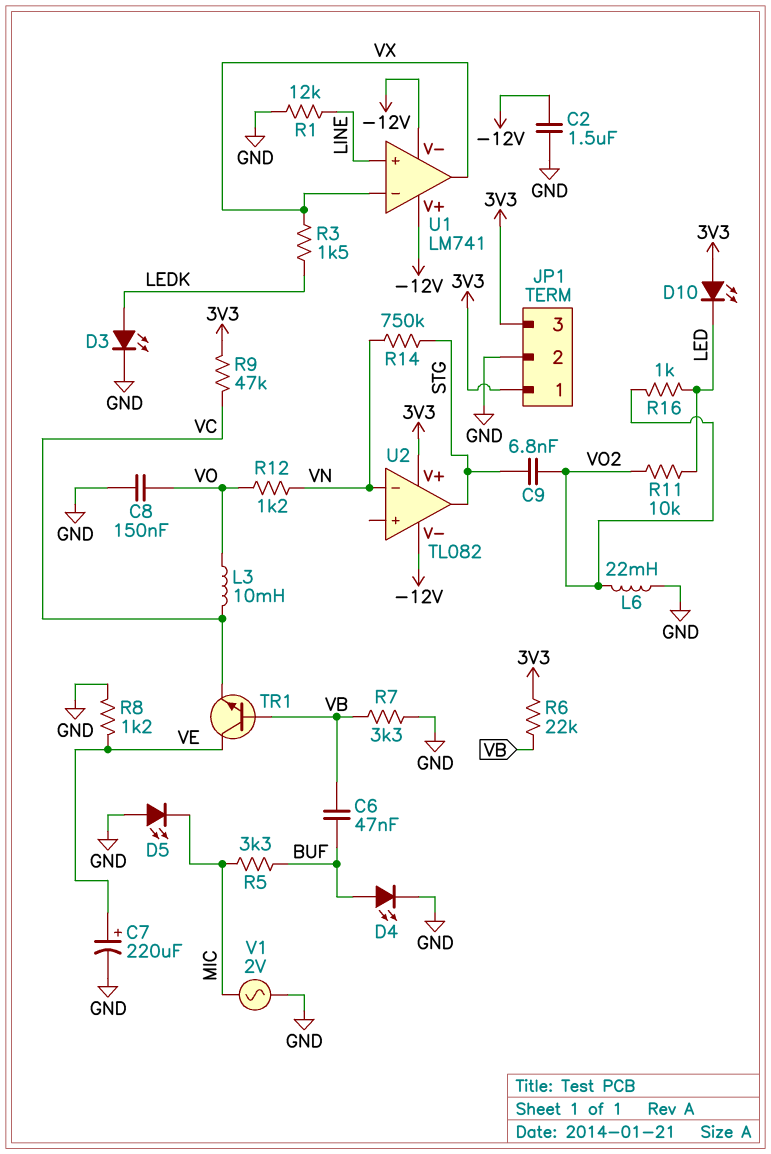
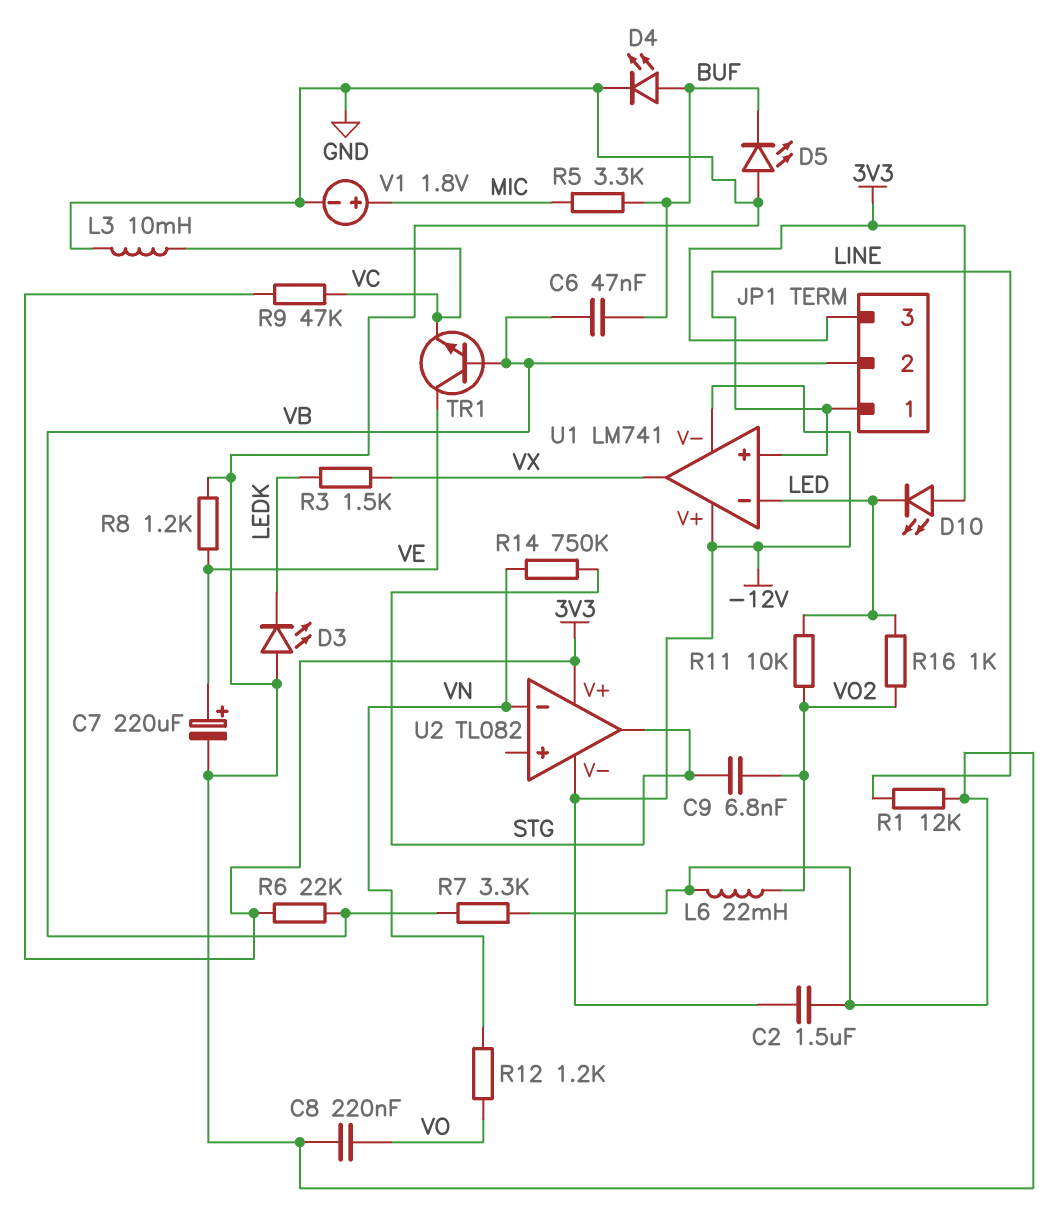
C8: 150nF (GND, VO) -> 220nF (GND, VO)
D3: LED (A LEDK, K GND) -> LED (A GND, K LEDK)
D5: LED (A GND, K MIC) -> LED (A GND, K BUF)
JP1 pin 1: 3V3 -> LINE
JP1 pin 2: GND -> VB
L3: 10mH (VC, VO) -> 10mH (GND, VC)
U1 pin in-: VX -> LED
V1: AC 2V (GND, MIC) -> 1.8V (plus MIC, minus GND)

